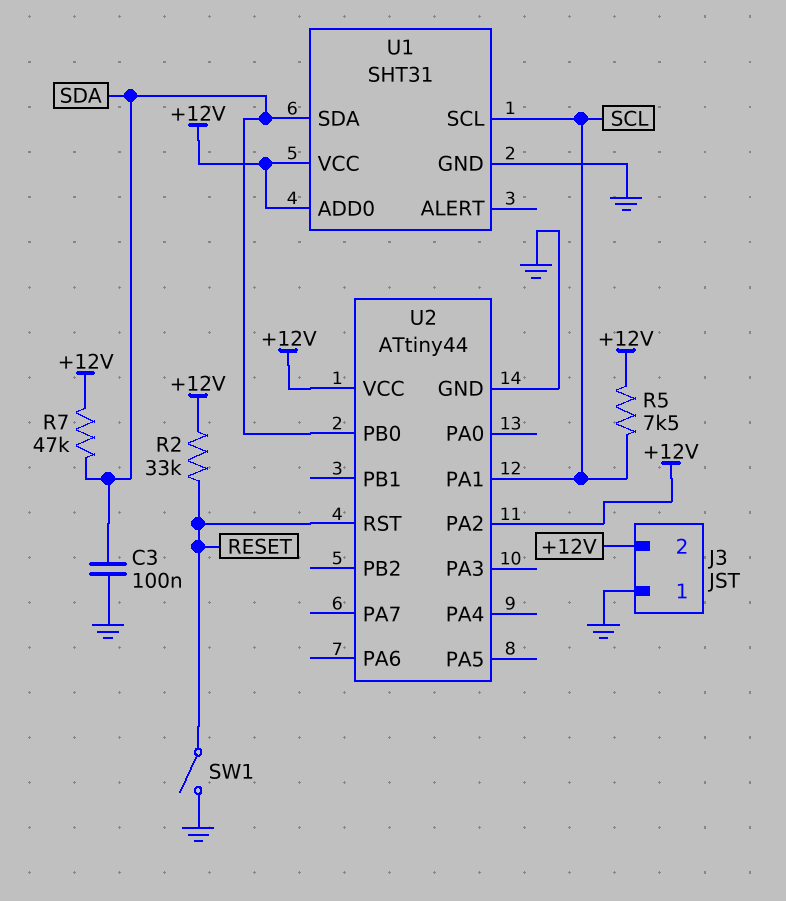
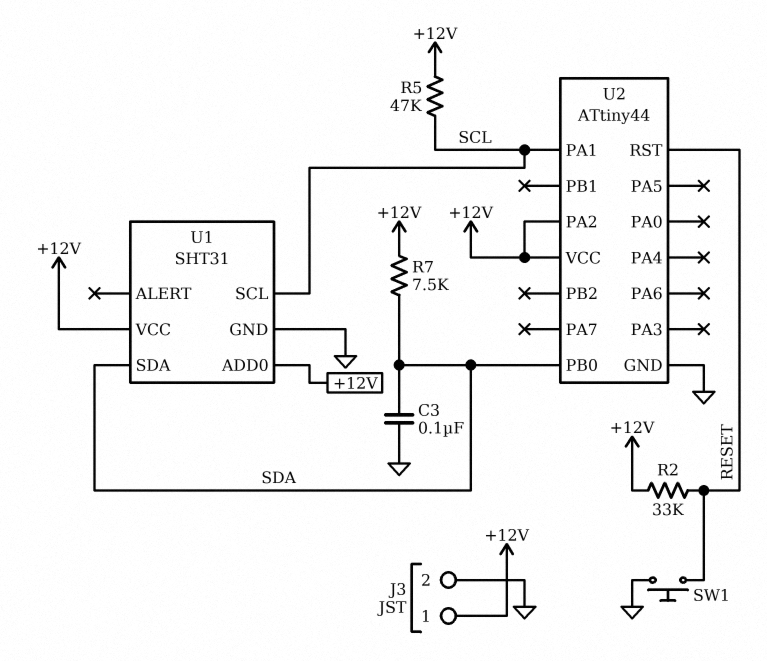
J3 pin 1: GND -> +12V
J3 pin 2: +12V -> GND
R5: 7.5k (+12V, SCL) -> 47k (+12V, SCL)
R7: 47k (+12V, SDA) -> 7.5k (+12V, SDA)
SW1: switch (GND, RESET) -> button (GND, RESET)

